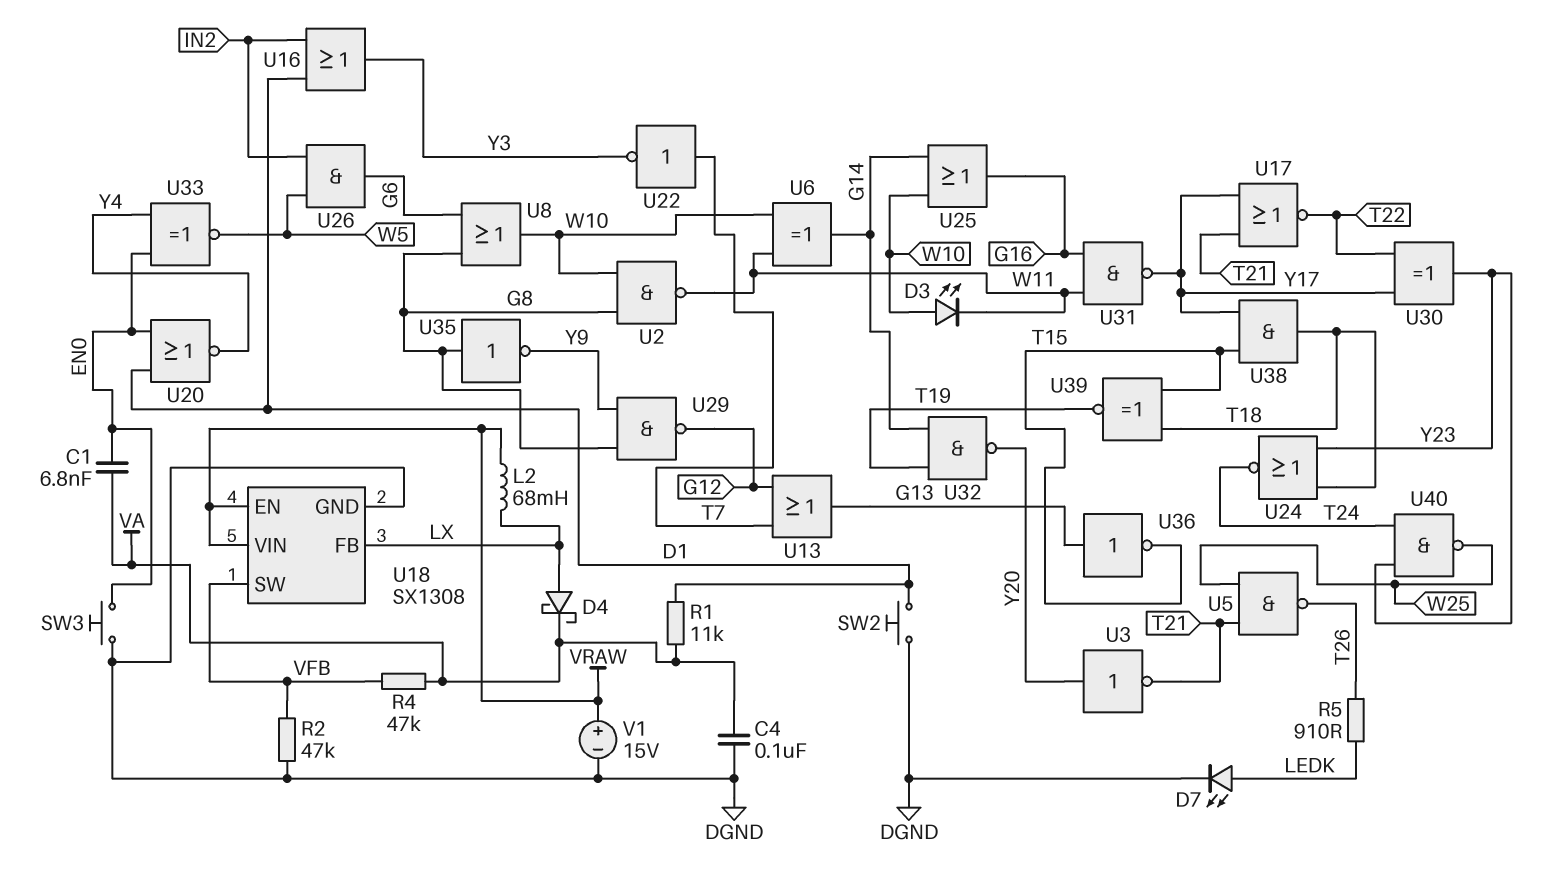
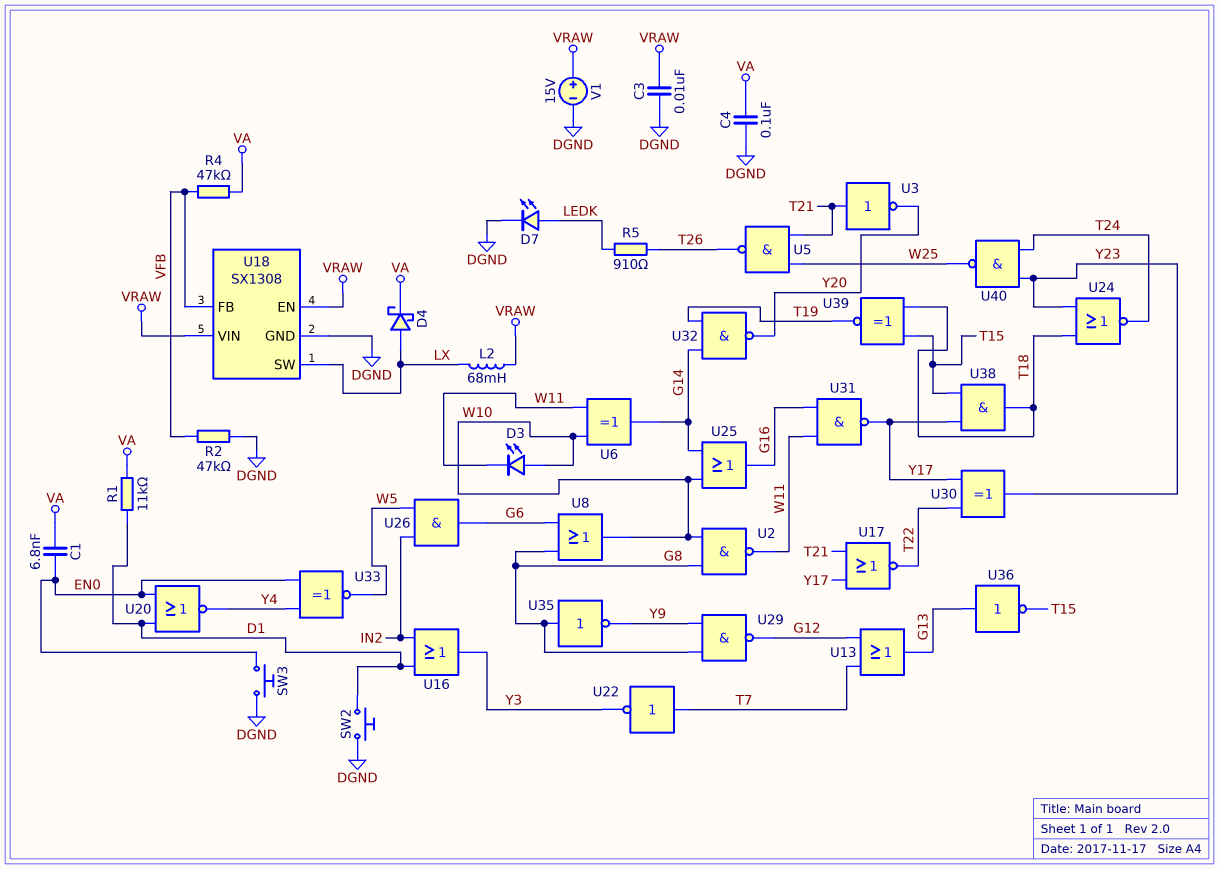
C3: none -> 10nF (DGND, VRAW)
U3: NOT (in Y20, out T21) -> NOT (in T21, out Y20)
U18 pin FB: LX -> VFB
U18 pin SW: VFB -> LX

